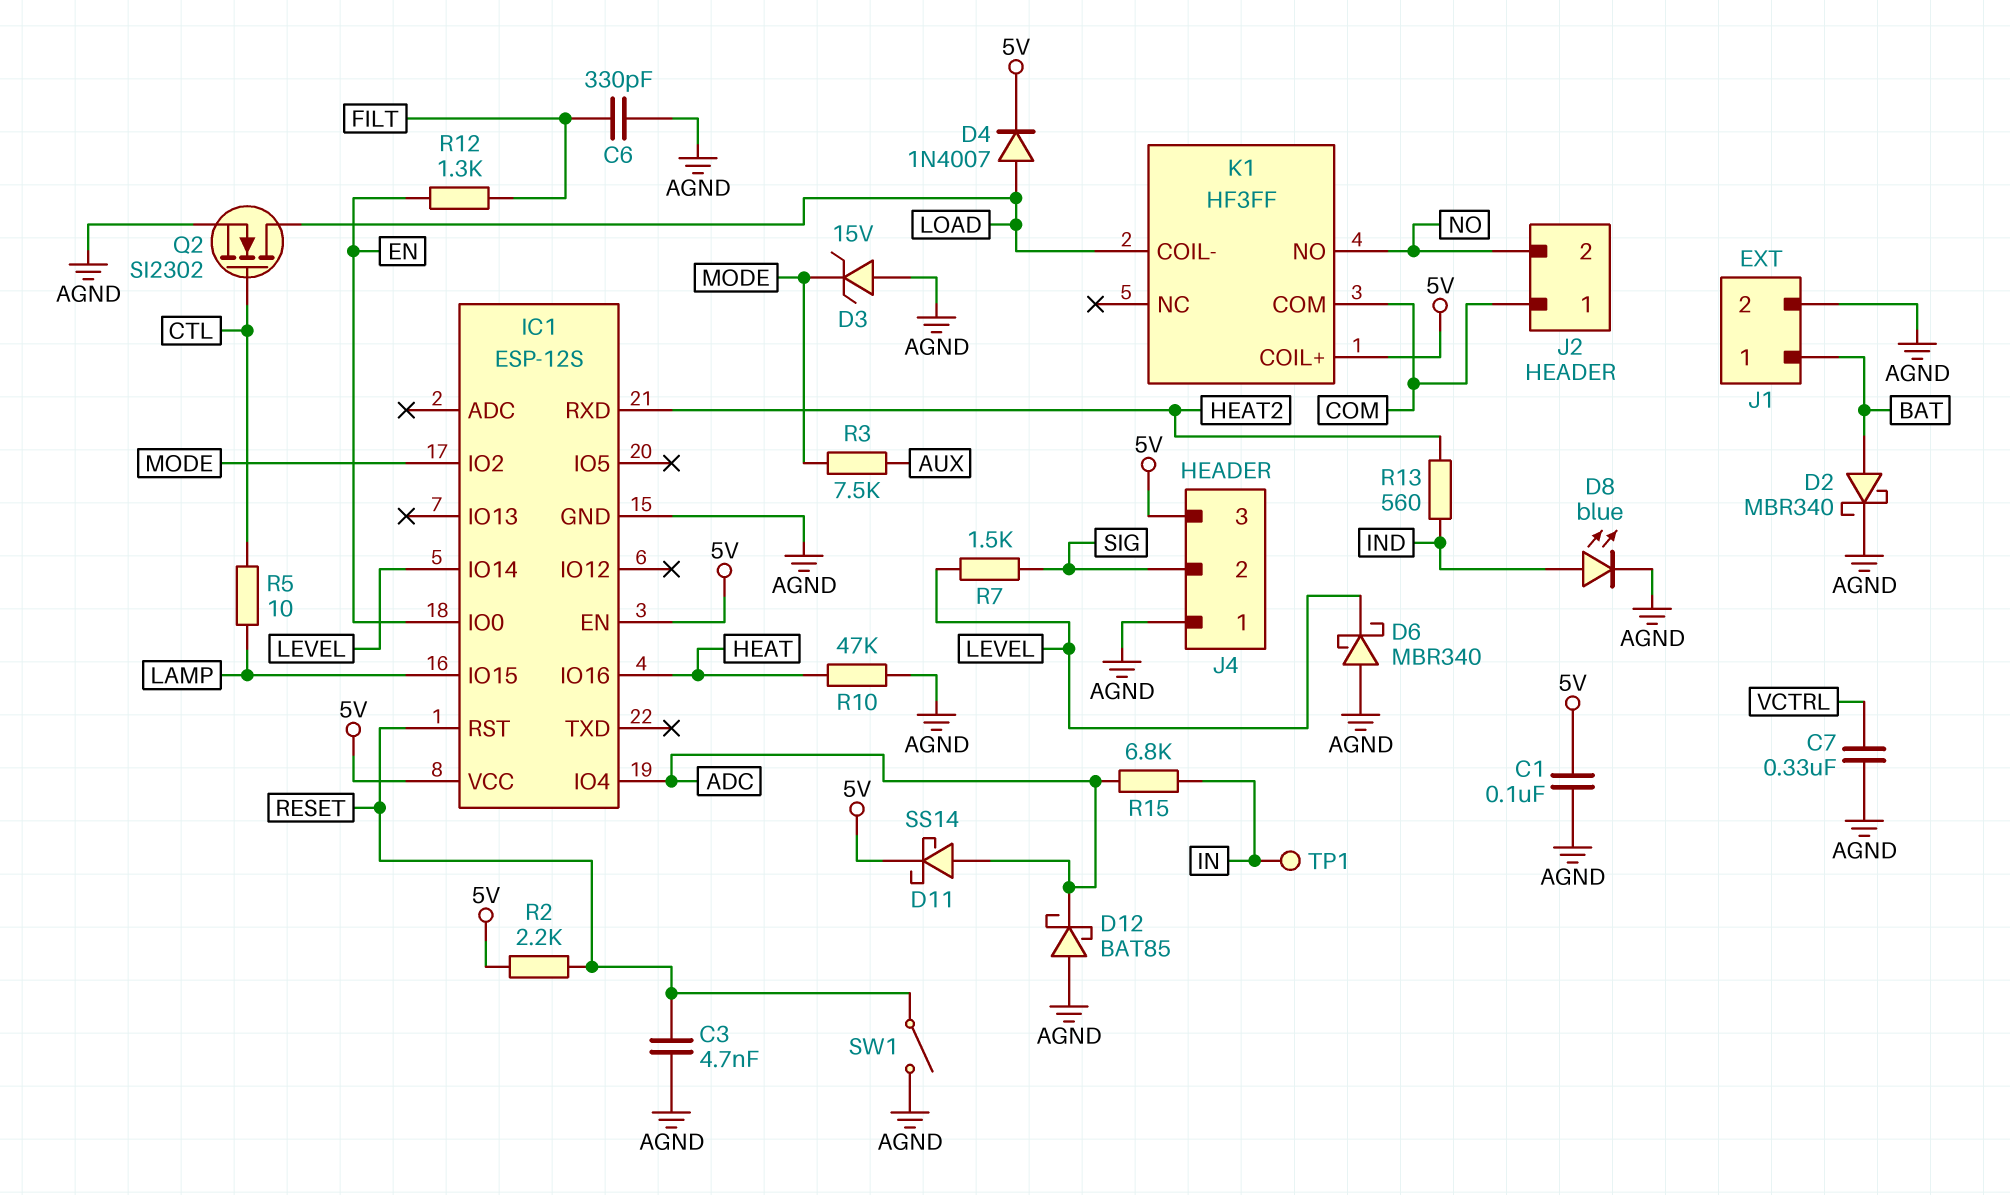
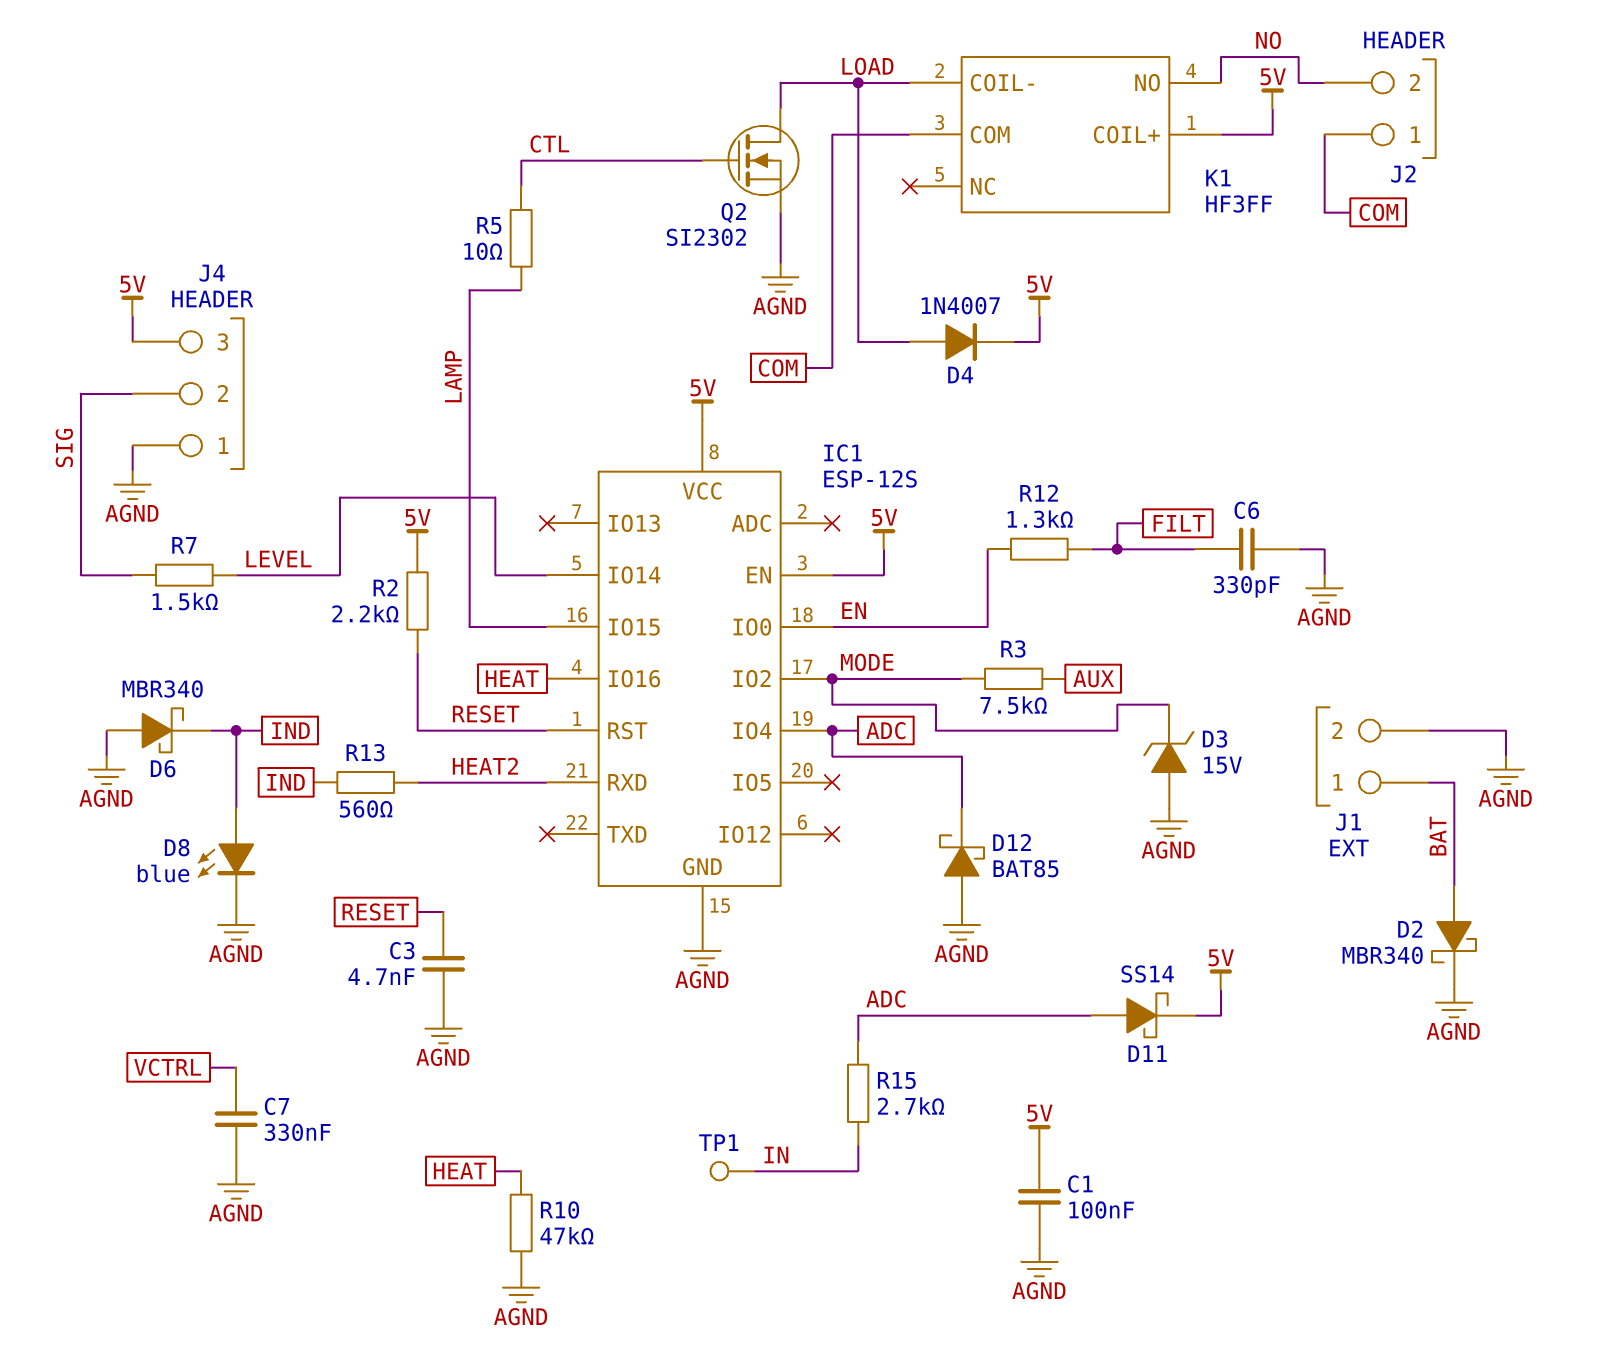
D6: schottky MBR340 (A AGND, K LEVEL) -> schottky MBR340 (A AGND, K IND)
R15: 6.8k (ADC, IN) -> 2.7k (ADC, IN)
SW1: switch (AGND, RESET) -> none

